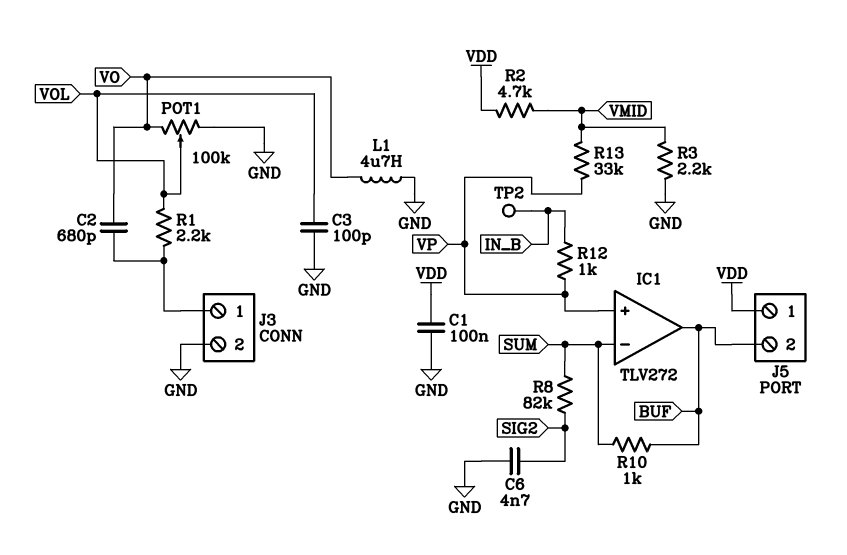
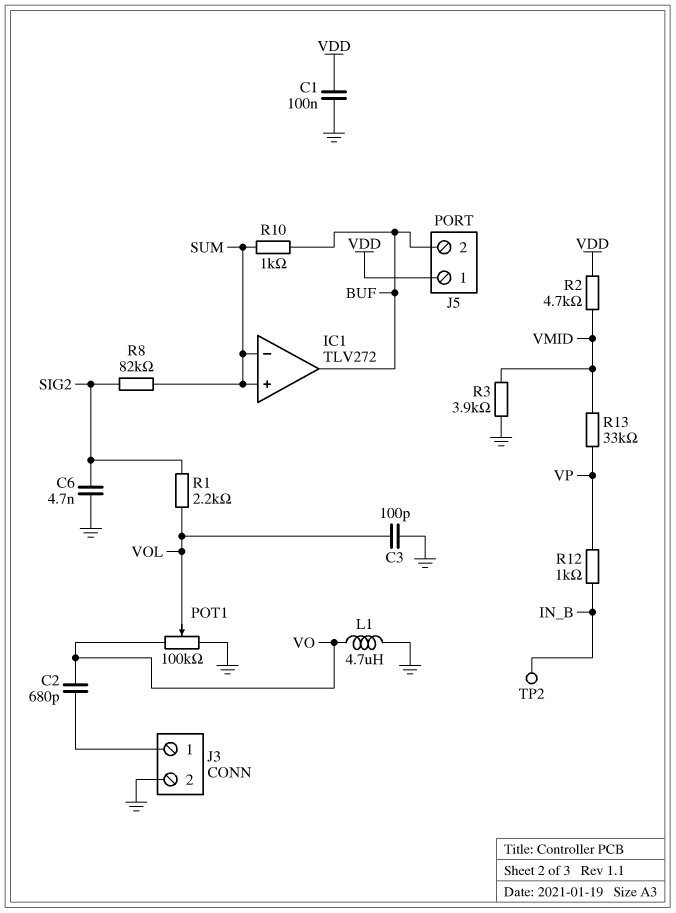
IC1 pin in+: VP -> SUM
R1: 2.2k (J3/1, VOL) -> 2.2k (SIG2, VOL)
R3: 2.2k (GND, VMID) -> 3.9k (GND, VMID)

